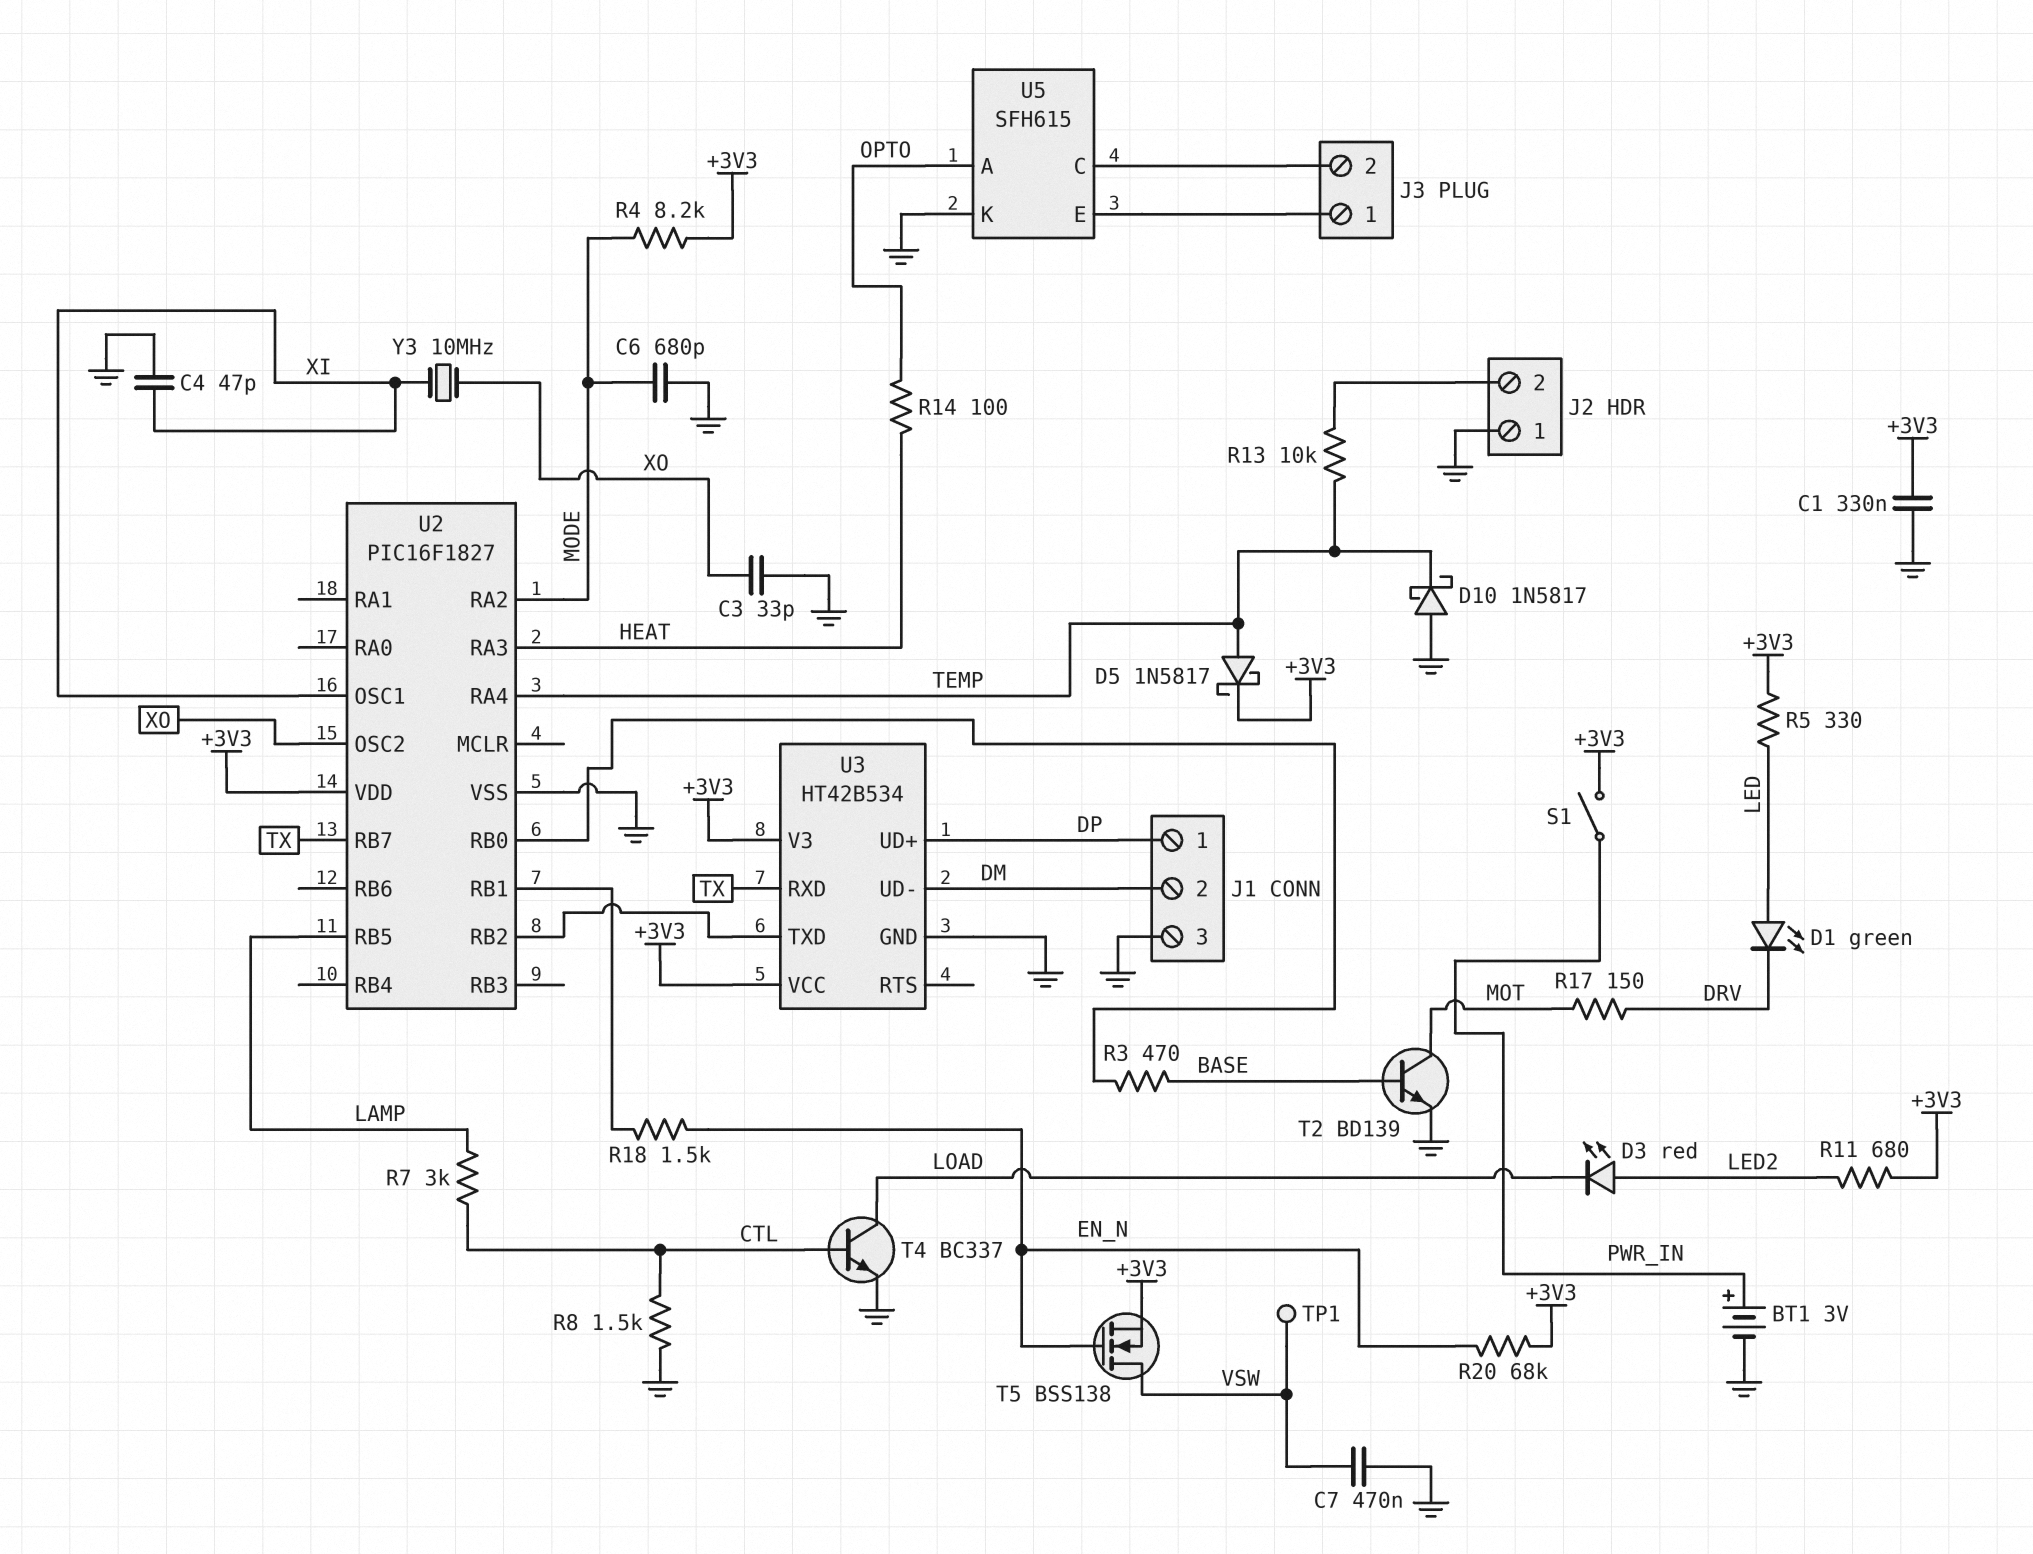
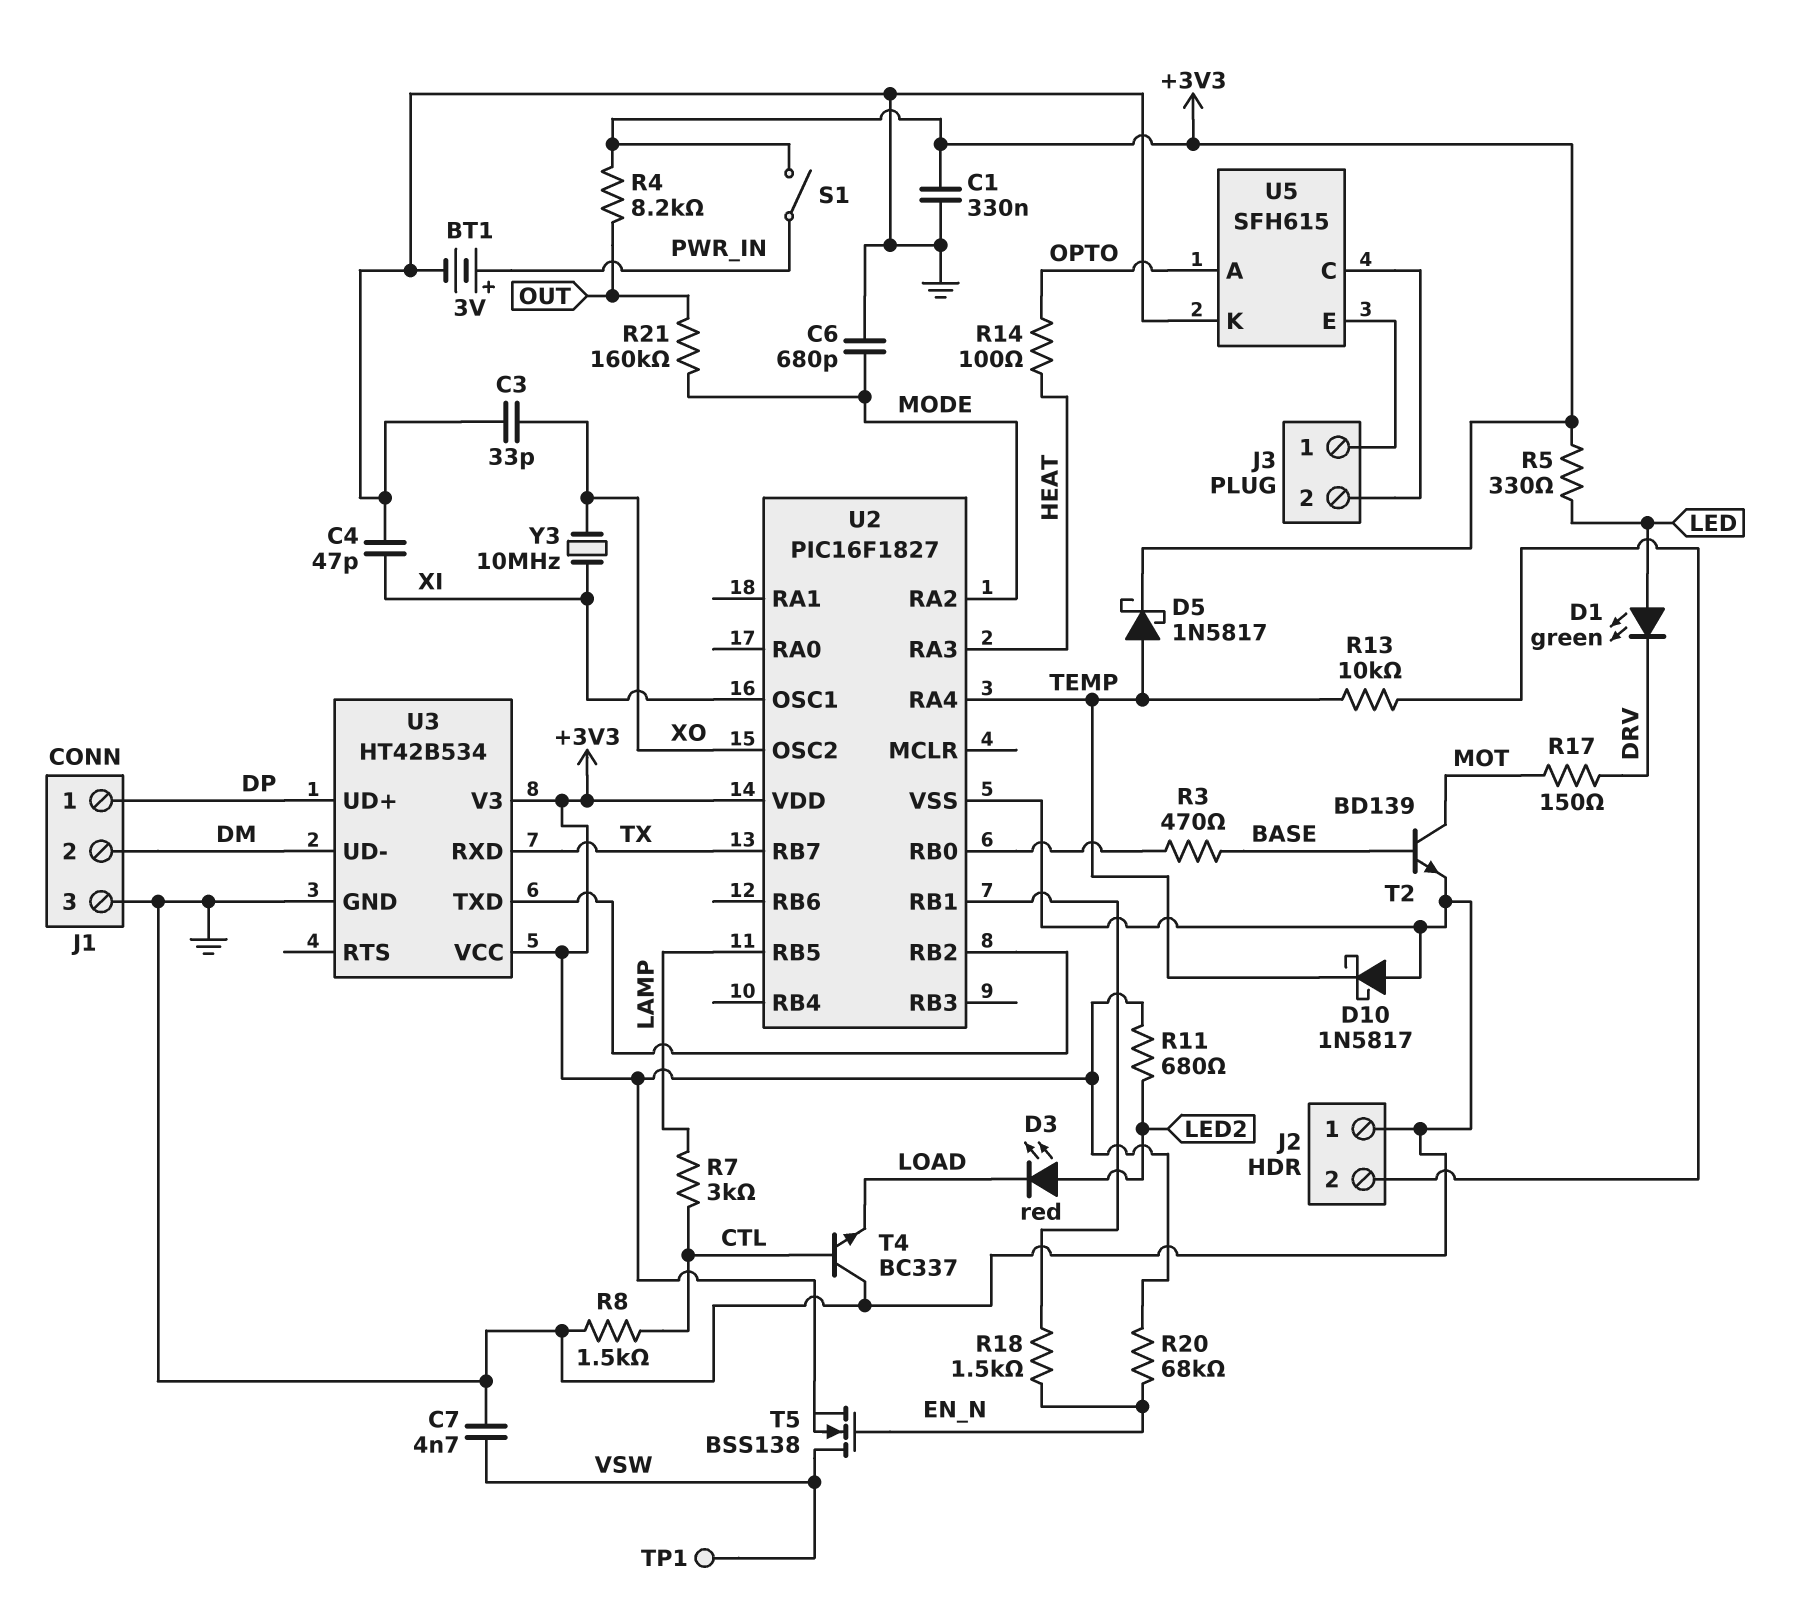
C7: 470nF (GND, VSW) -> 4.7nF (GND, VSW)
R4: 8.2k (+3V3, MODE) -> 8.2k (+3V3, OUT)
R21: none -> 160k (MODE, OUT)
T4: NPN BC337 (B CTL, C LOAD, E GND) -> NPN BC337 (B CTL, C GND, E LOAD)

